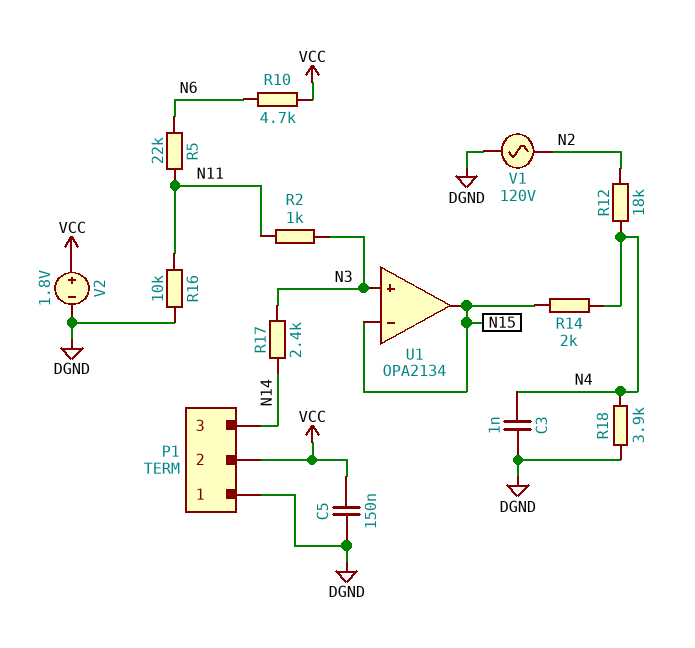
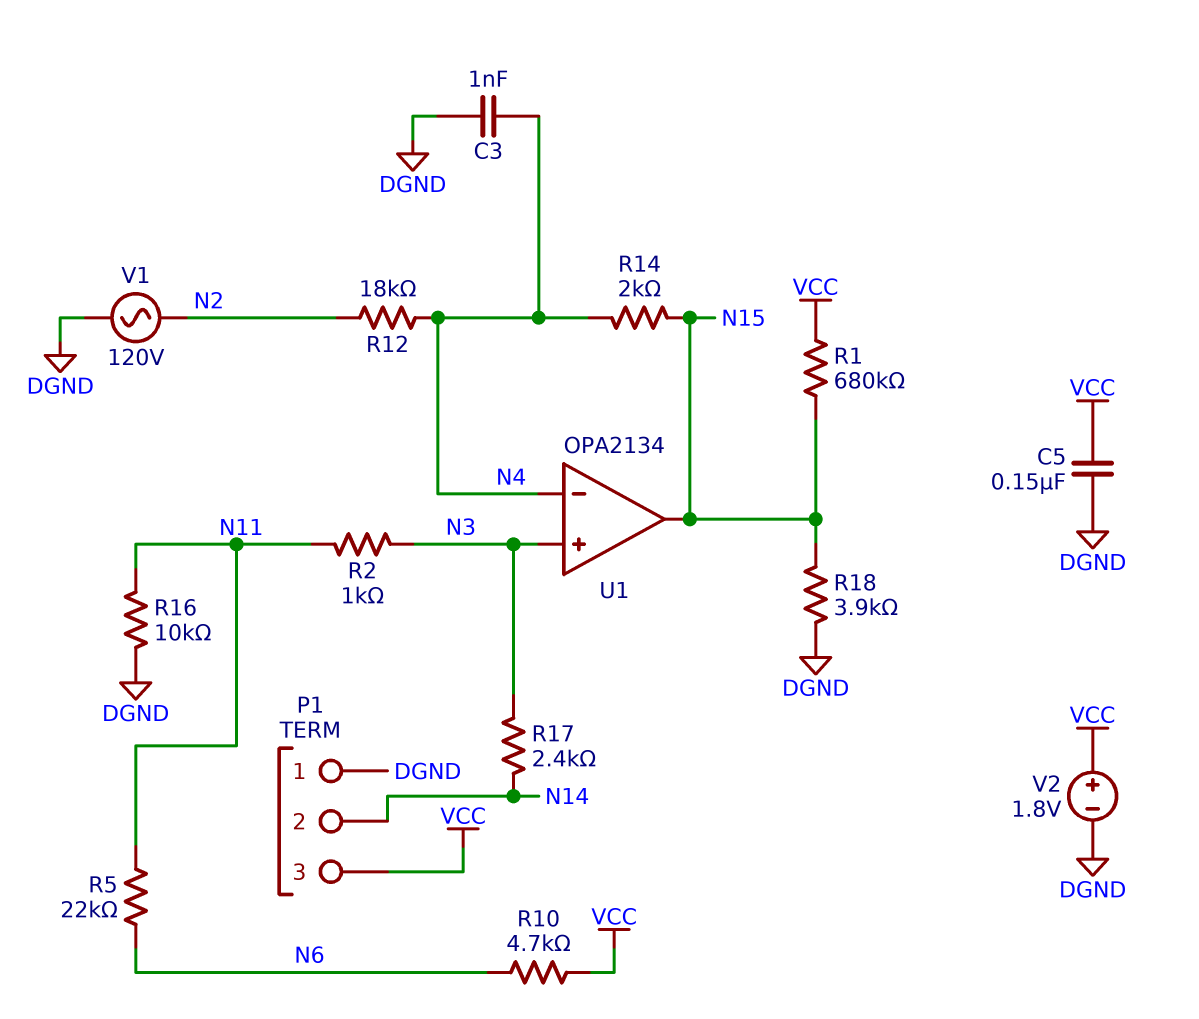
P1 pin 2: VCC -> N14
P1 pin 3: N14 -> VCC
R1: none -> 680k (N15, VCC)
R18: 3.9k (DGND, N4) -> 3.9k (DGND, N15)
U1 pin in-: N15 -> N4

